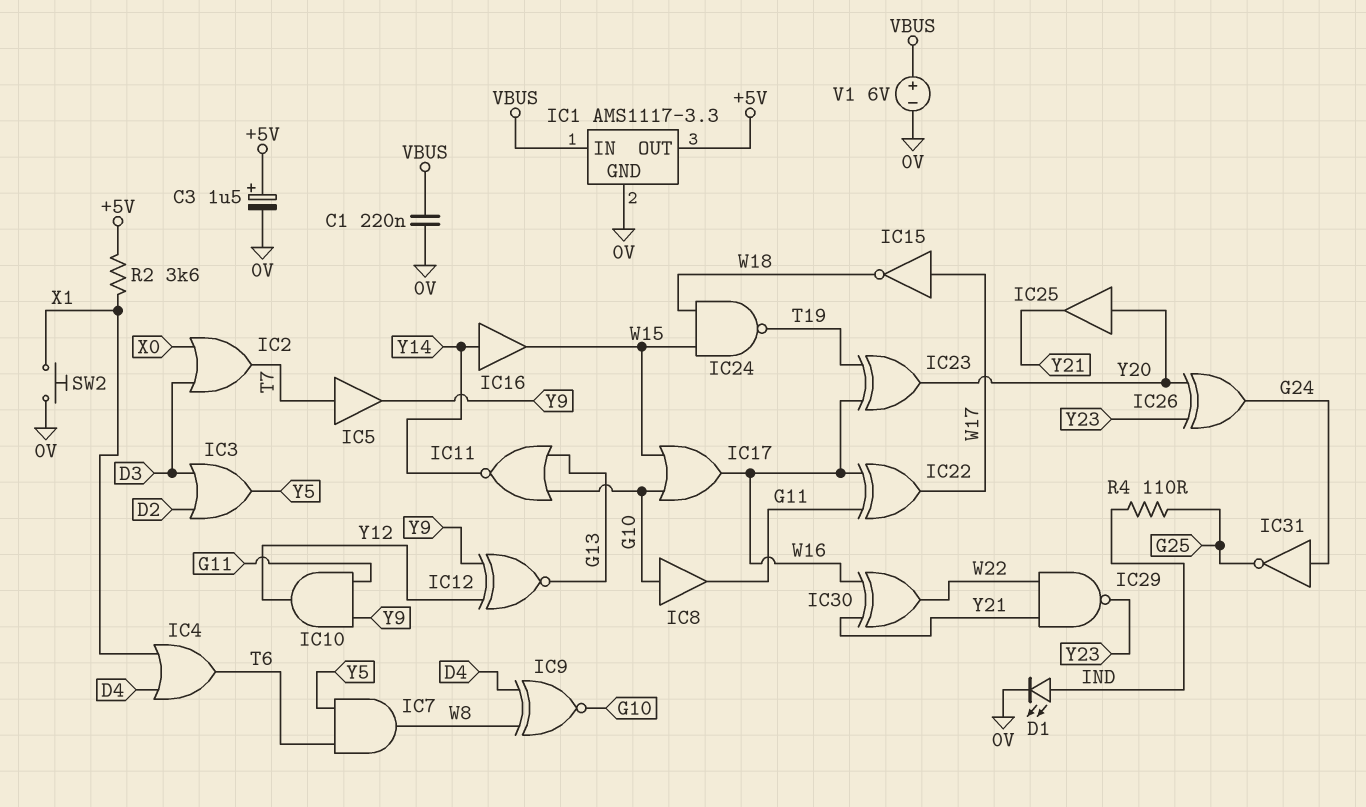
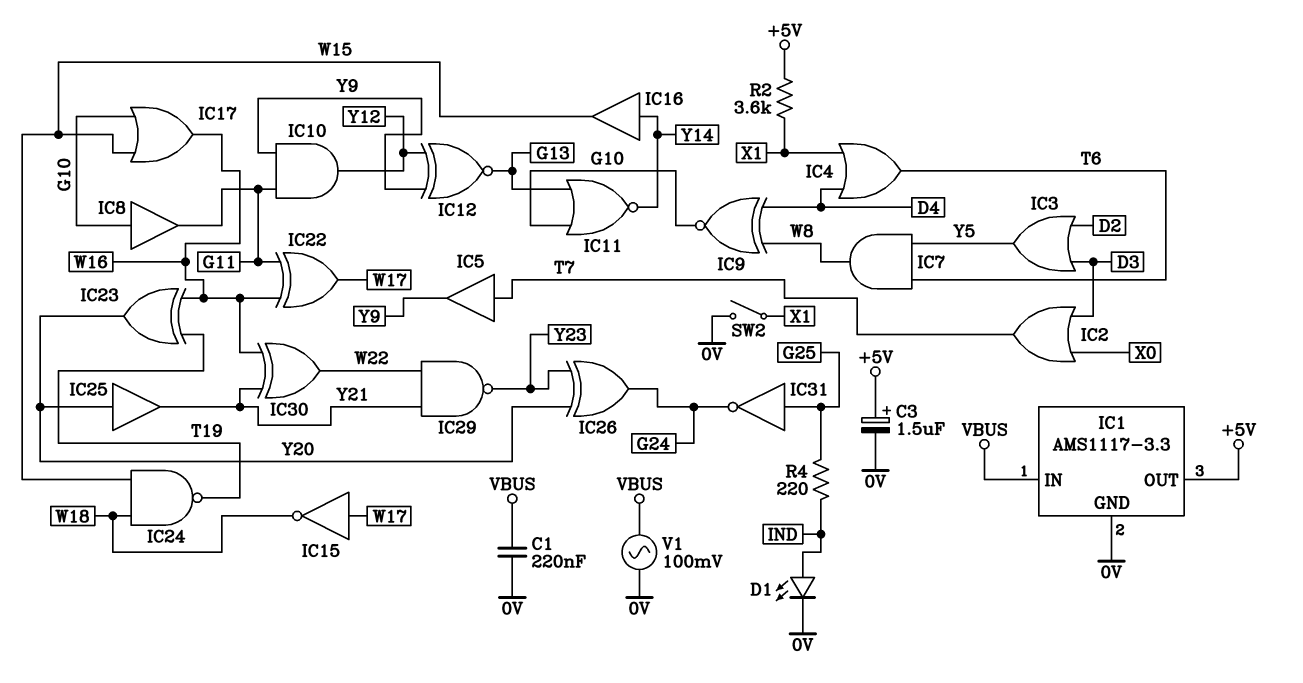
IC31: NOT (in G24, out G25) -> NOT (in G25, out G24)
R4: 110 (G25, IND) -> 220 (G25, IND)
SW2: button (0V, X1) -> switch (0V, X1)
V1: 6V (plus VBUS, minus 0V) -> AC 100mV (0V, VBUS)

